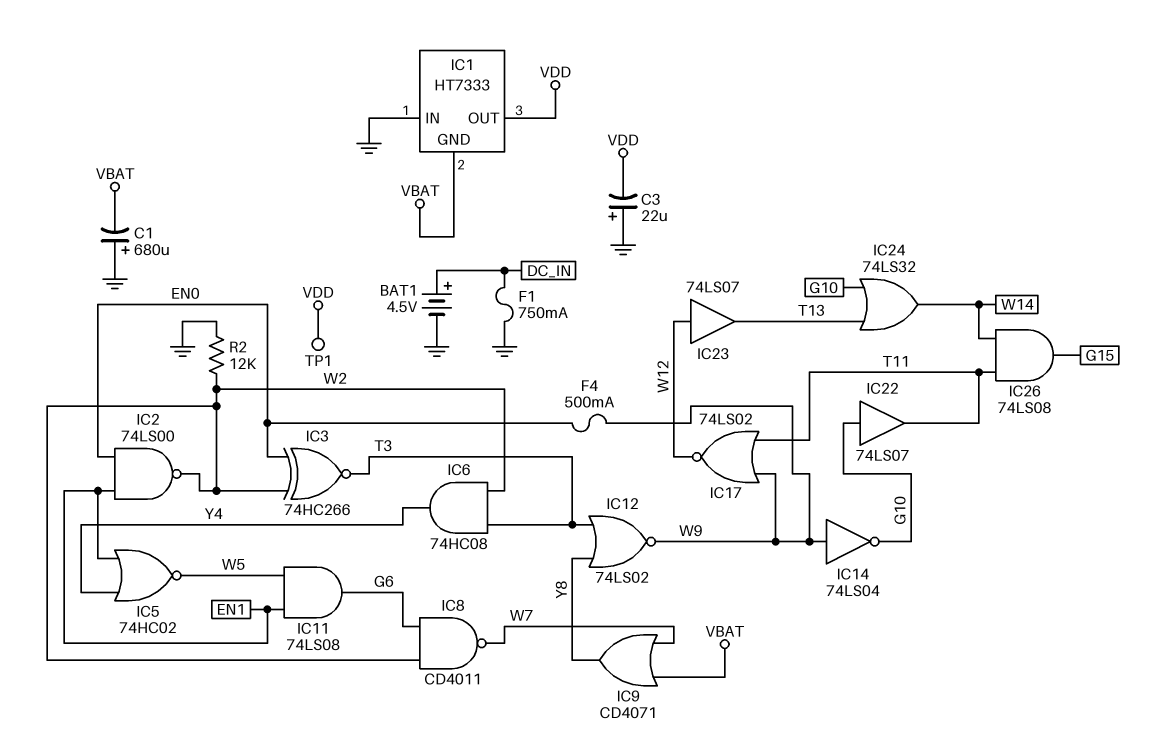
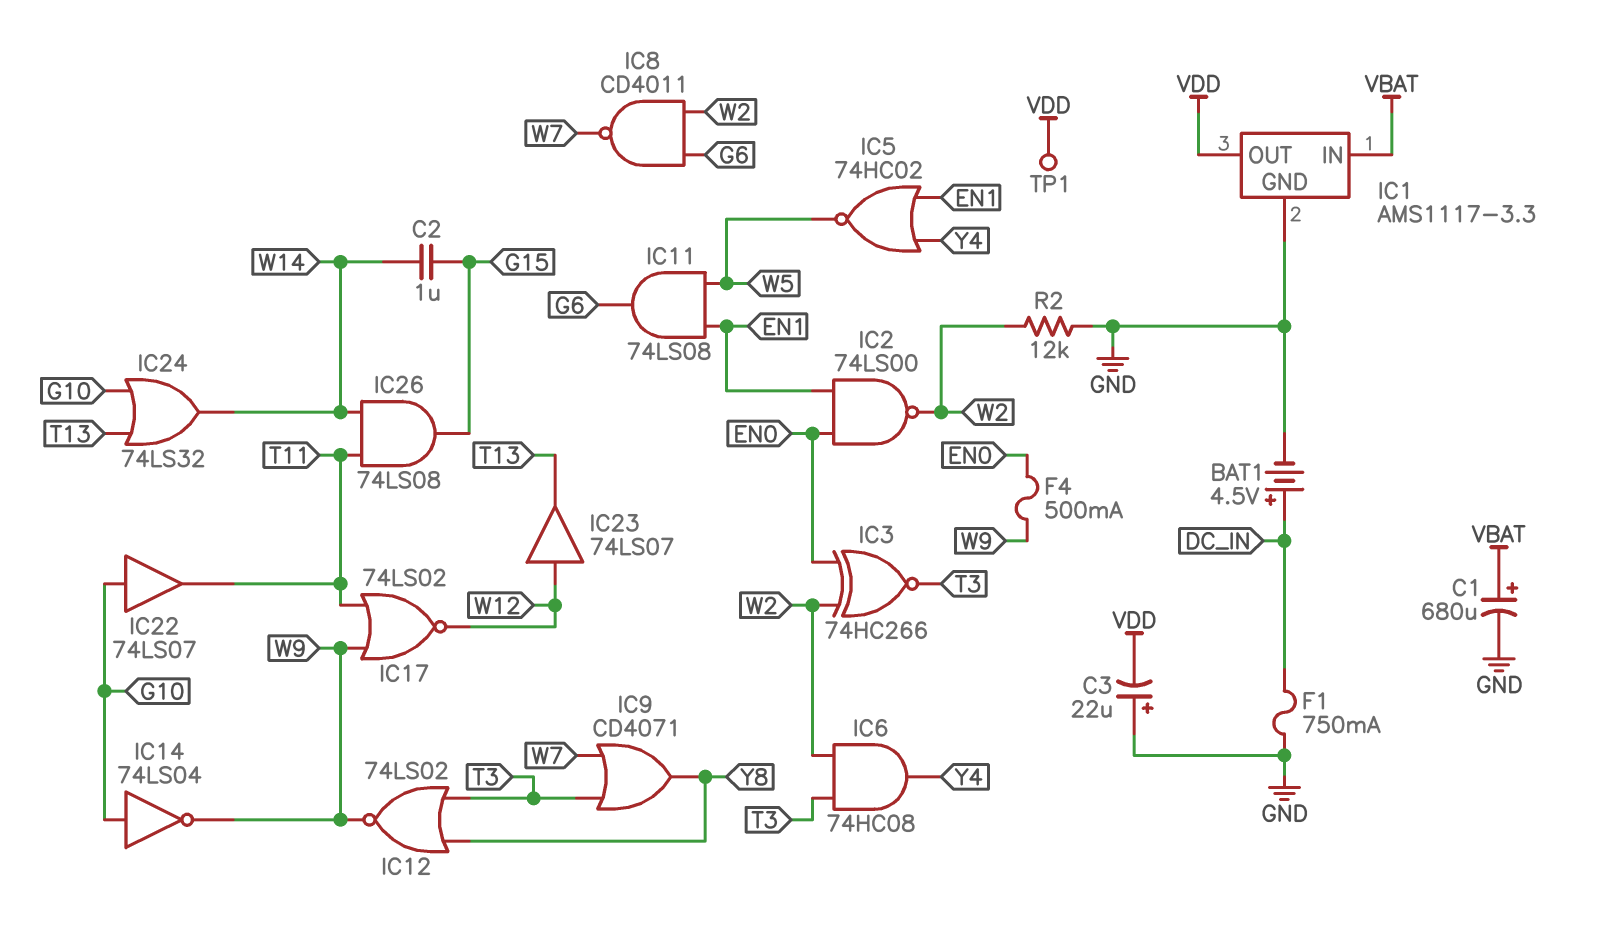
C1: 680uF (plus GND, minus VBAT) -> 680uF (plus VBAT, minus GND)
C2: none -> 1uF (G15, W14)
IC1: HT7333 -> AMS1117-3.3
IC1 pin GND: VBAT -> GND
IC1 pin IN: GND -> VBAT
IC9: OR CD4071 (in VBAT, in W7, out Y8) -> OR CD4071 (in T3, in W7, out Y8)
IC14: NOT 74LS04 (in W9, out G10) -> NOT 74LS04 (in G10, out W9)

